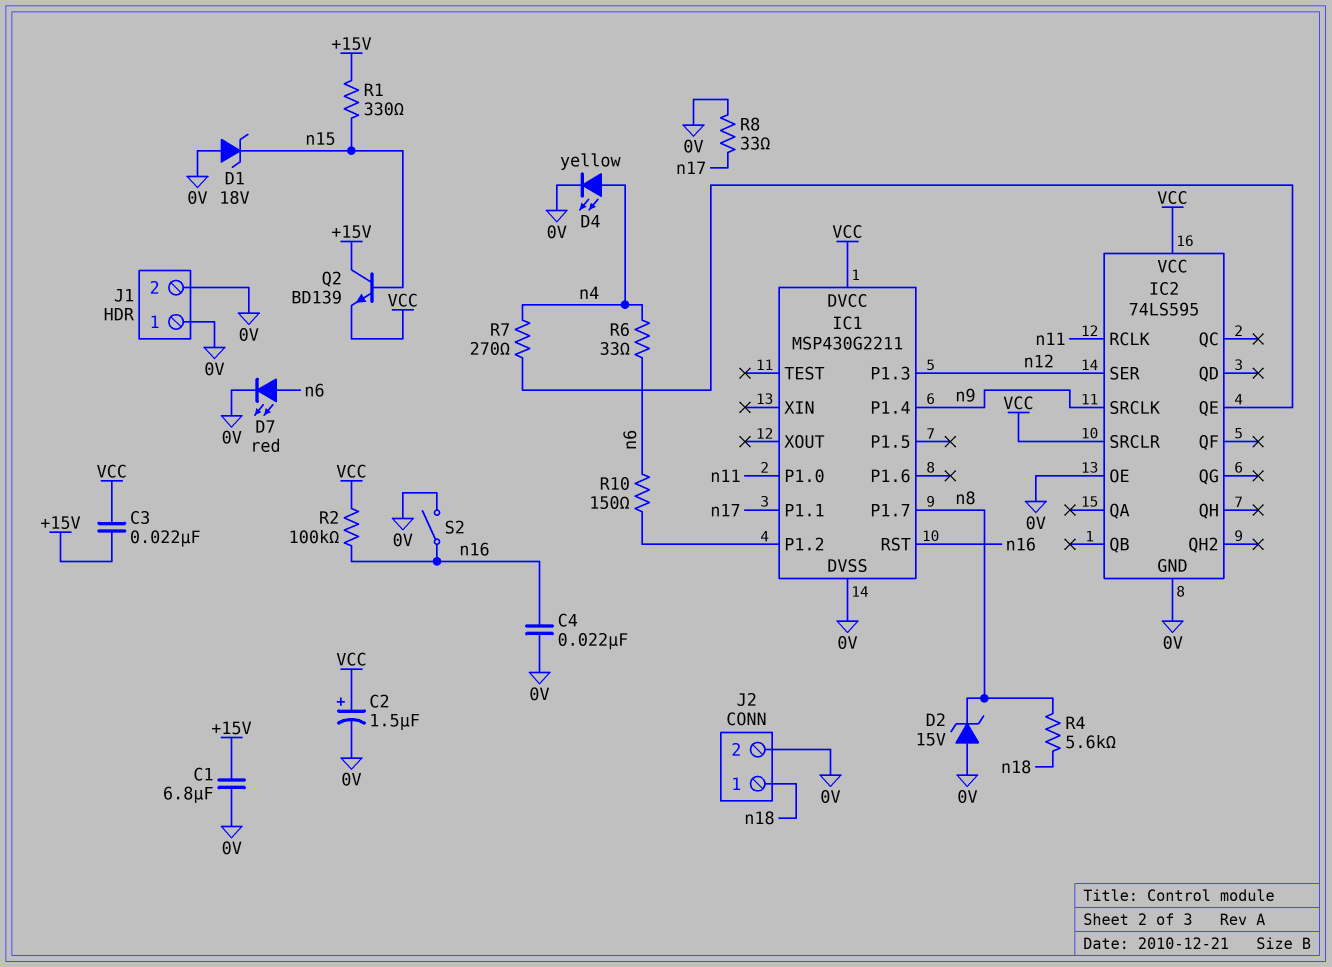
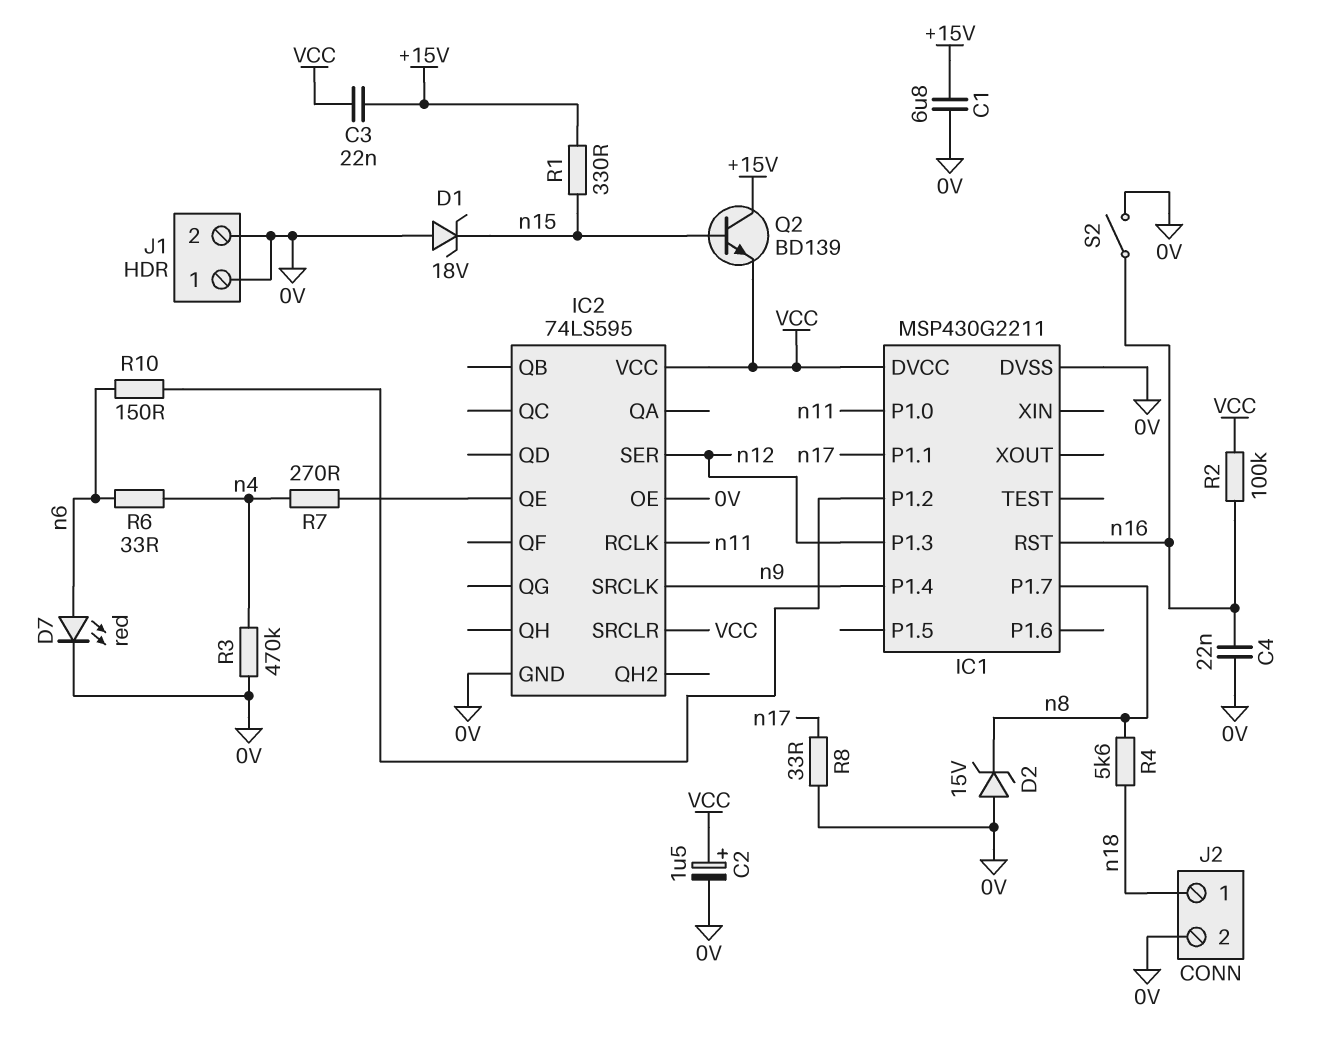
D4: LED yellow (A n4, K 0V) -> none
R3: none -> 470k (0V, n4)

